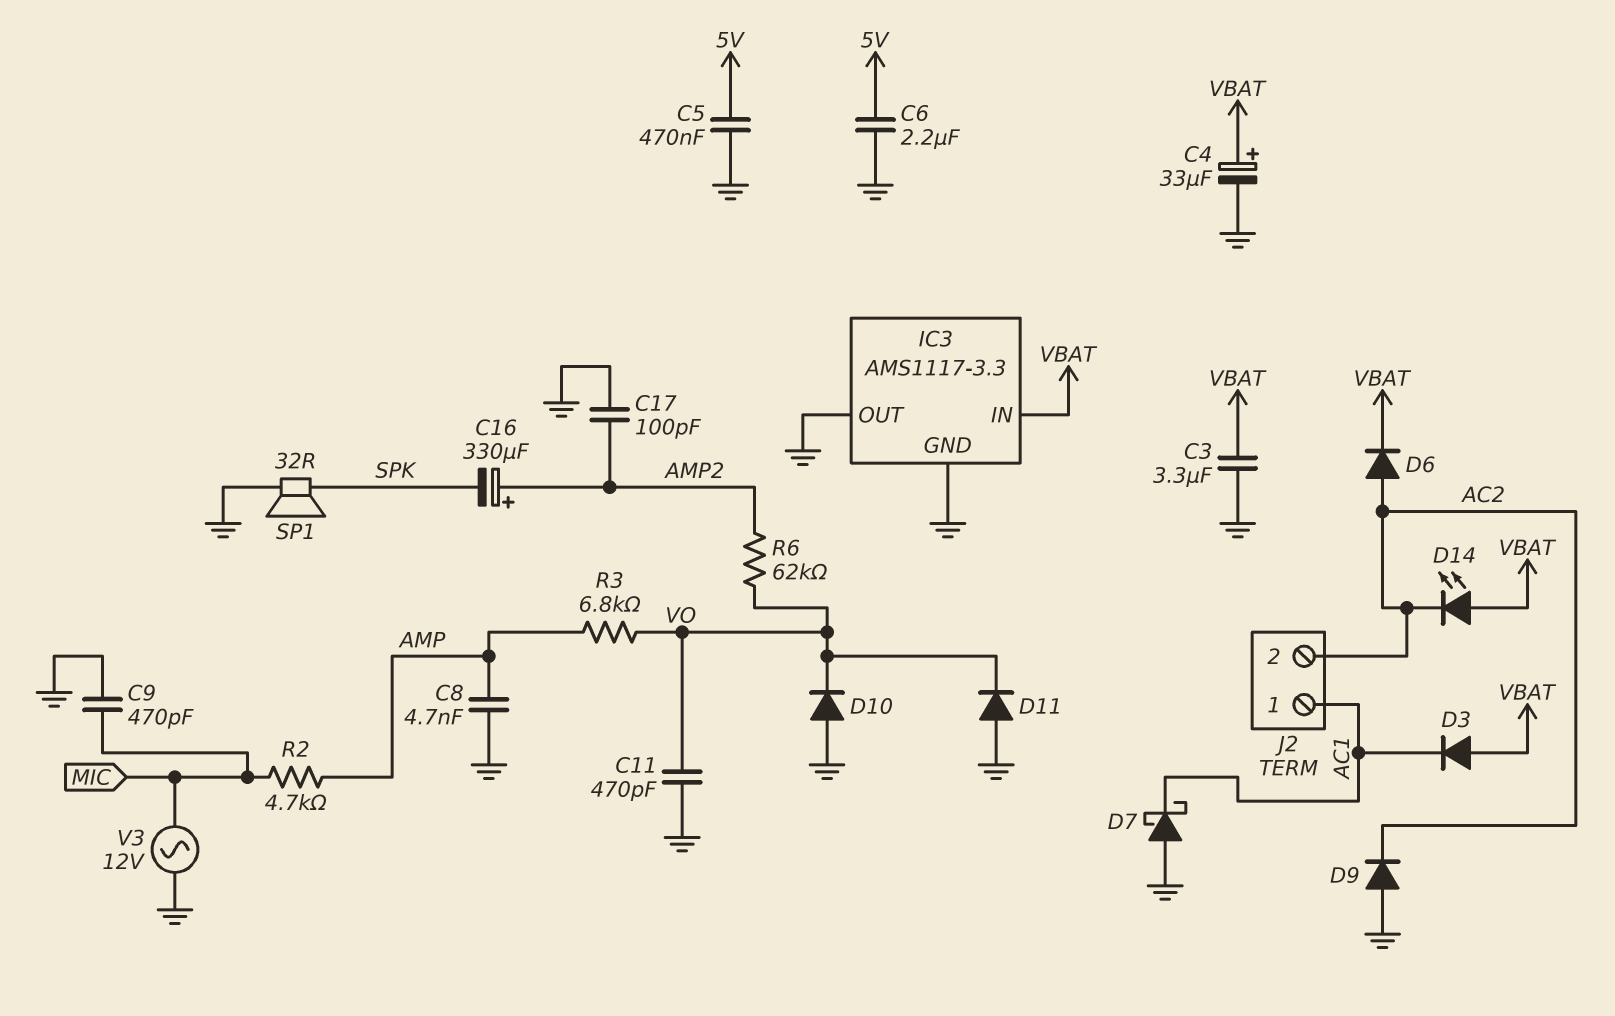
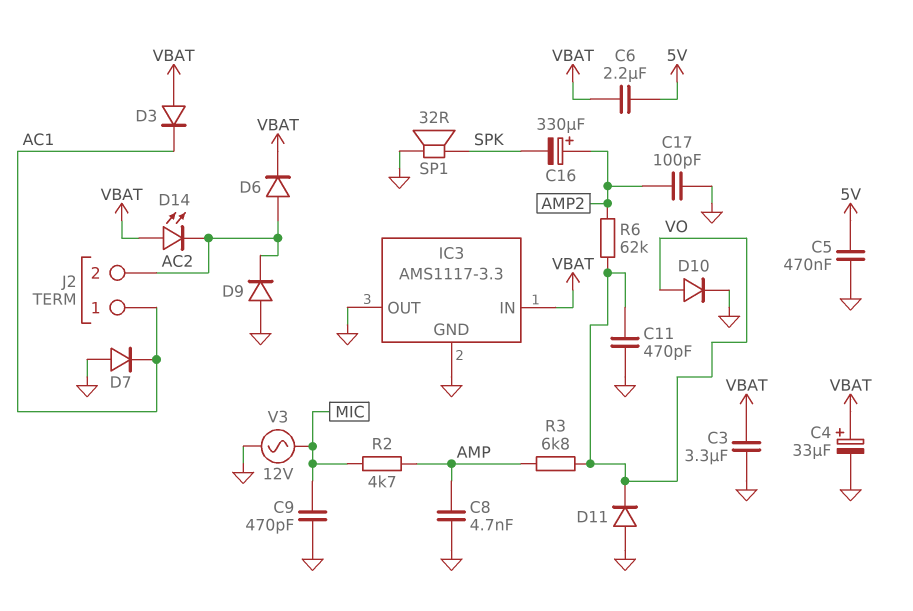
C6: 2.2uF (5V, GND) -> 2.2uF (5V, VBAT)
D7: schottky (A GND, K AC1) -> diode (A GND, K AC1)
D10: diode (A GND, K VO) -> diode (A VO, K GND)

